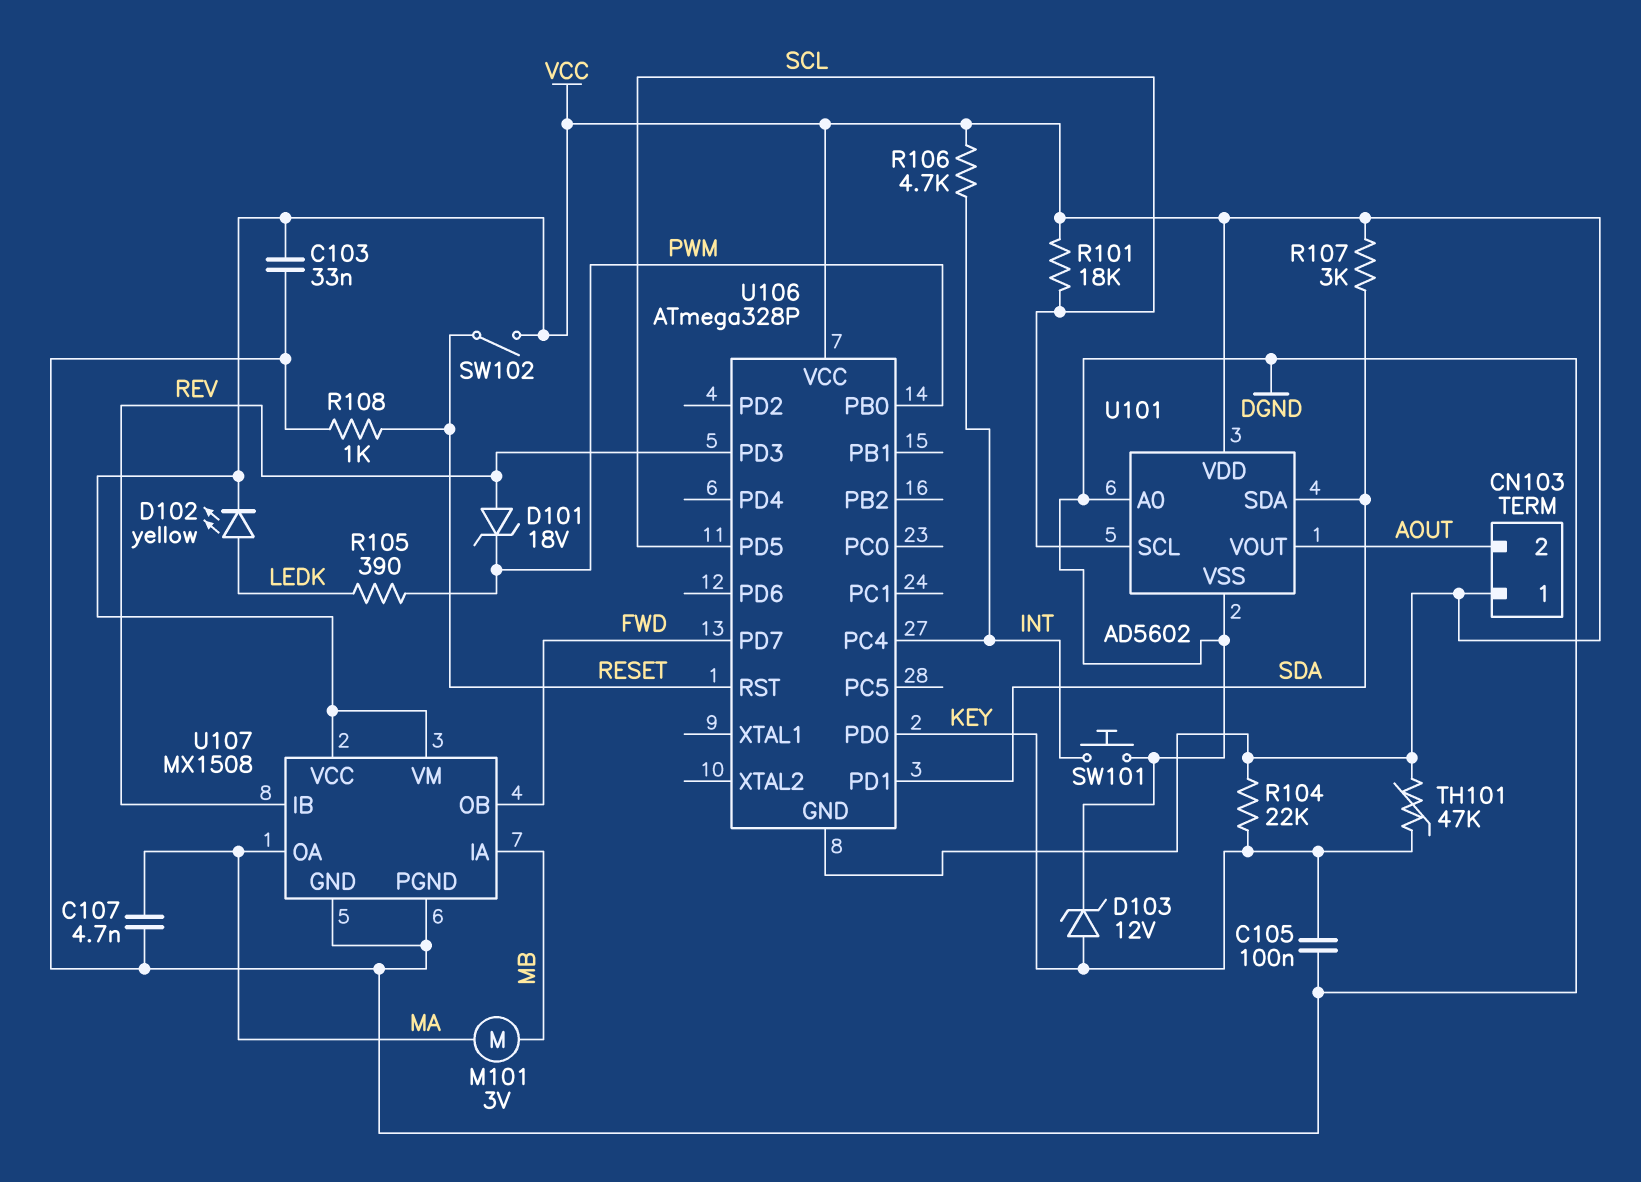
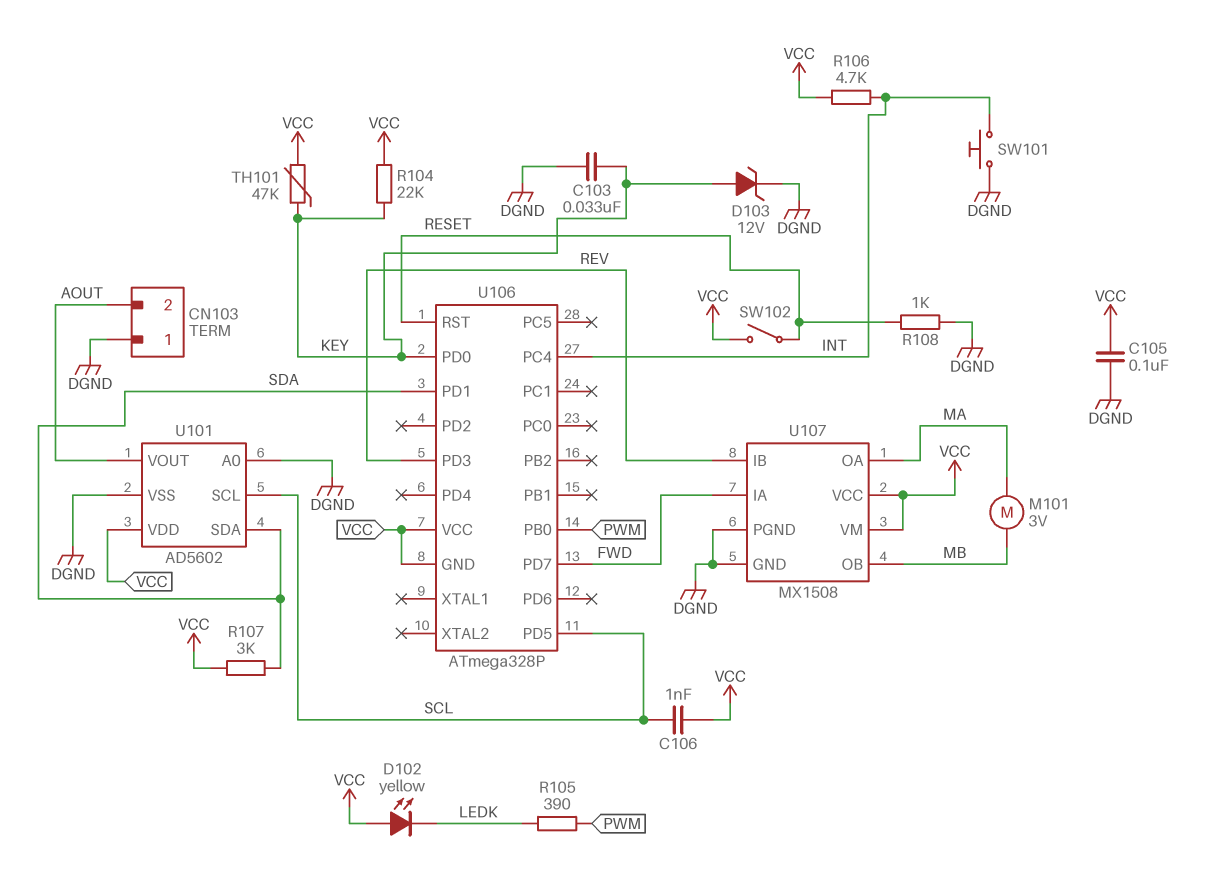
C103: 33nF (DGND, VCC) -> 33nF (DGND, KEY)
C105: 100nF (DGND, KEY) -> 100nF (DGND, VCC)
C106: none -> 1nF (SCL, VCC)
C107: 4.7nF (DGND, MA) -> none
CN103 pin 1: VCC -> DGND
D101: zener 18V (A REV, K PWM) -> none
D102: LED yellow (A LEDK, K VCC) -> LED yellow (A VCC, K LEDK)
R101: 18k (SCL, VCC) -> none
U107 pin IA: MB -> FWD
U107 pin OB: FWD -> MB

